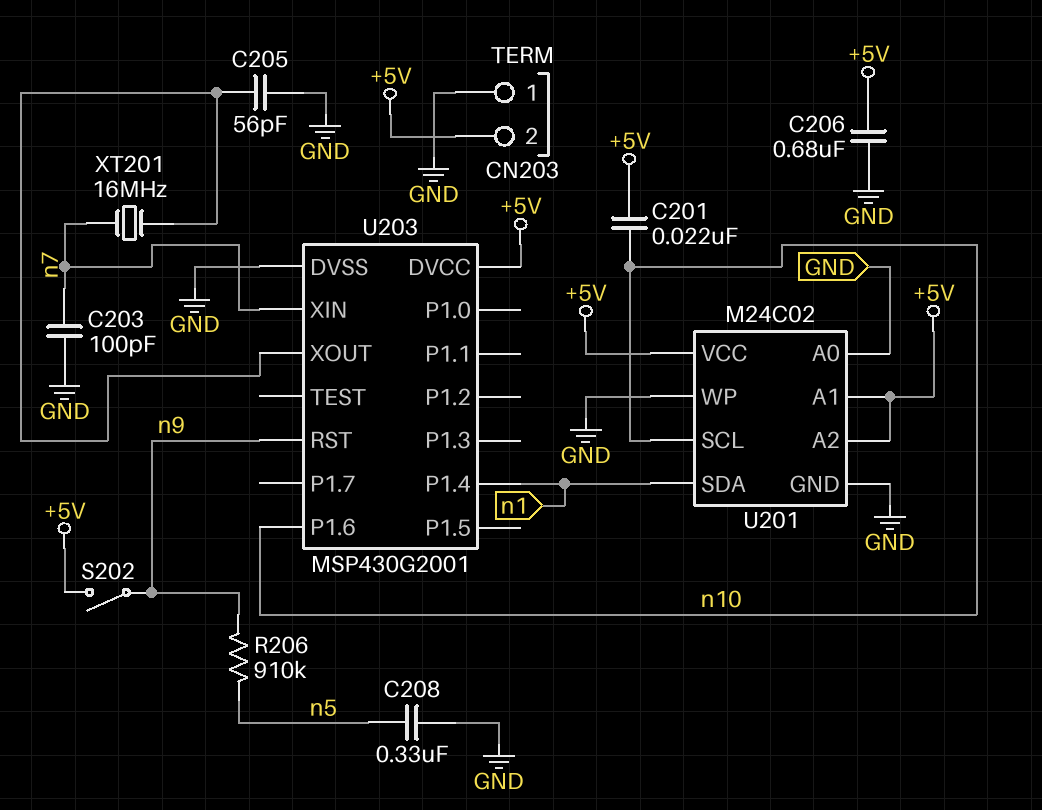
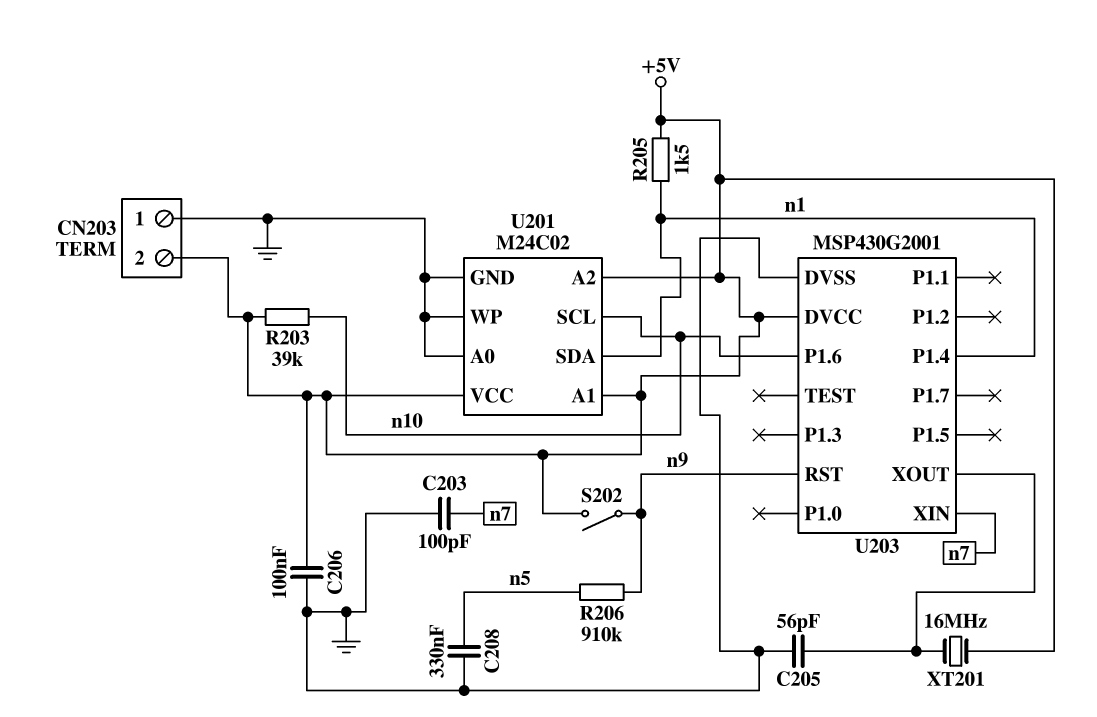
C201: 22nF (+5V, n10) -> none
C206: 680nF (+5V, GND) -> 100nF (+5V, GND)
R203: none -> 39k (+5V, n10)
R205: none -> 1.5k (+5V, n1)
XT201: 16MHz (U203/XOUT, n7) -> 16MHz (+5V, U203/XOUT)

